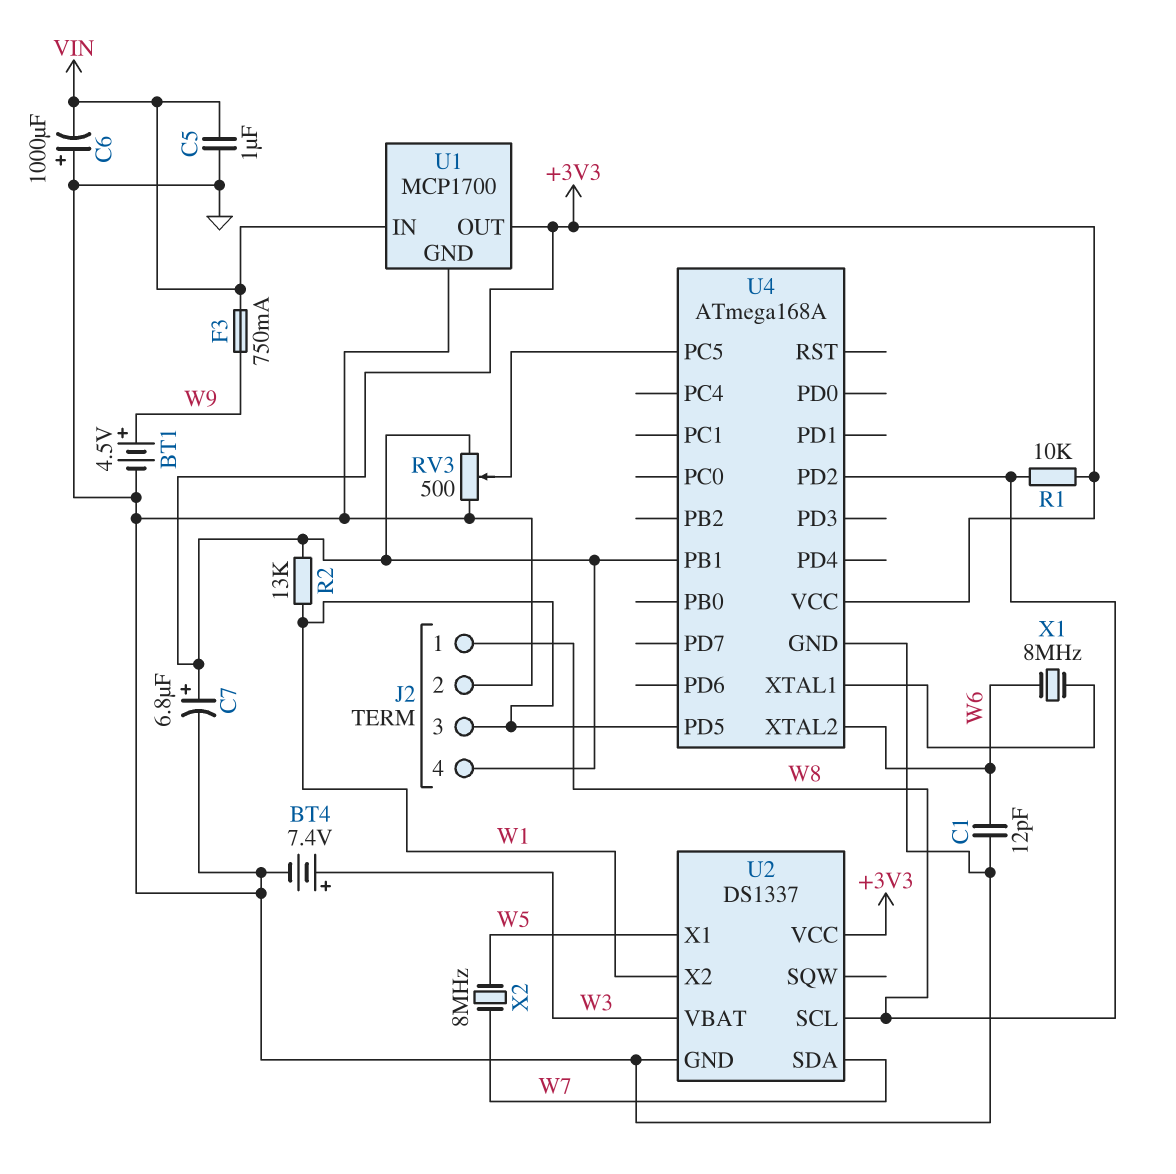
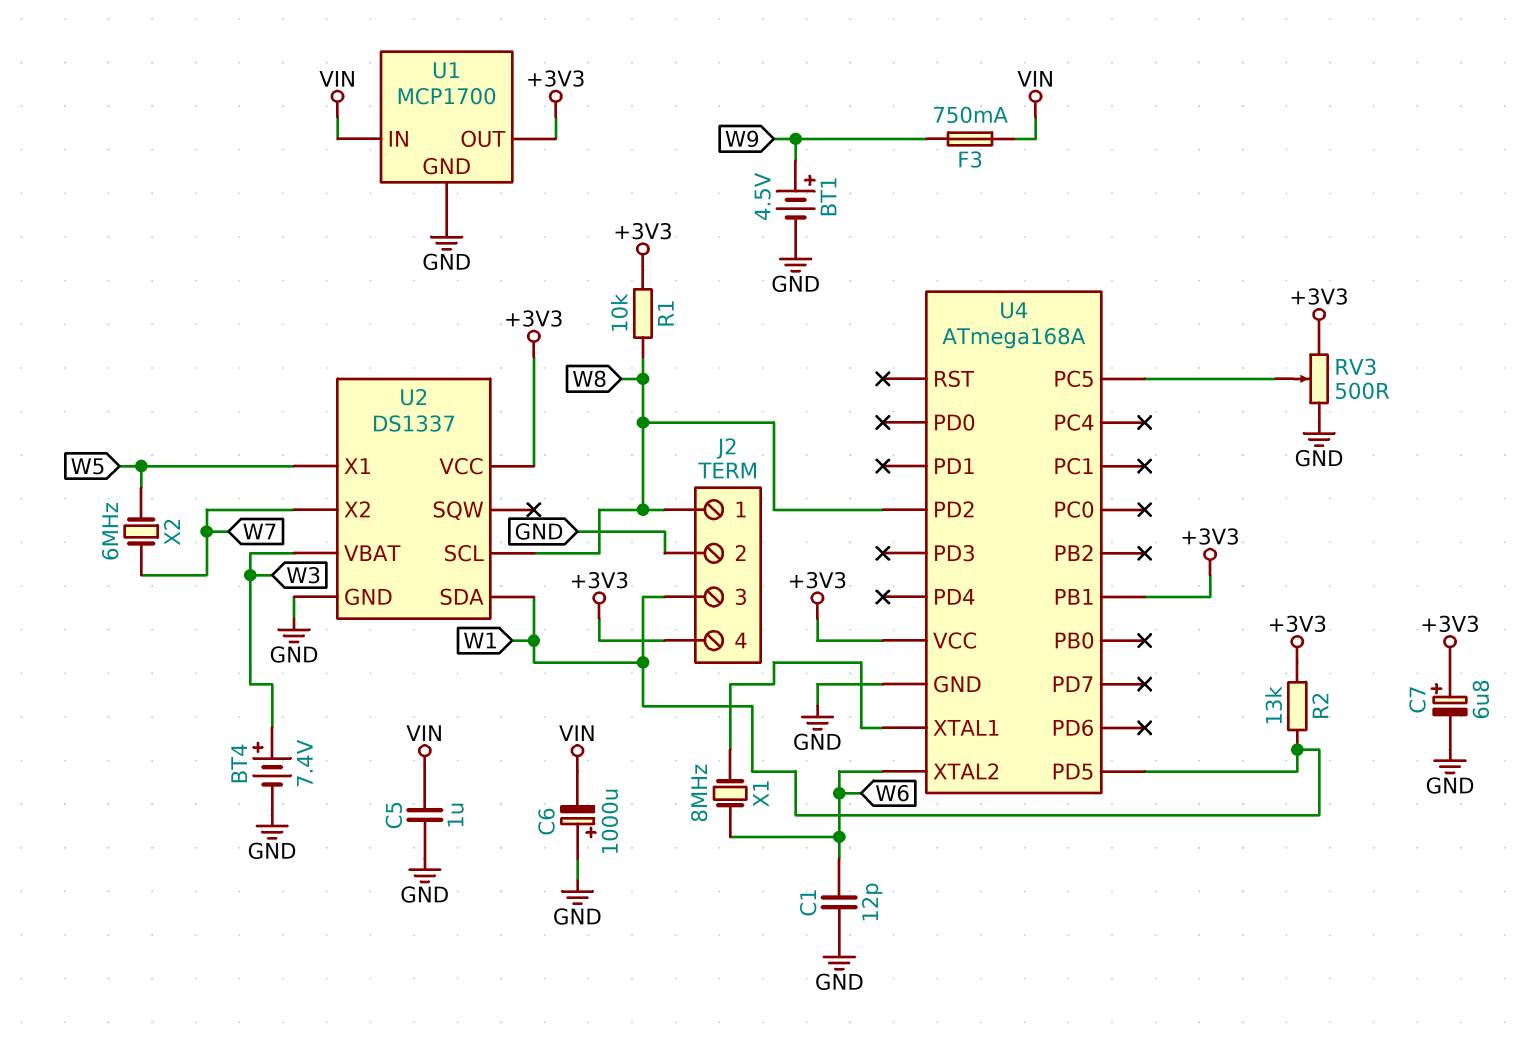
U2 pin SDA: W7 -> W1
U2 pin X2: W1 -> W7
X2: 8MHz (W5, W7) -> 6MHz (W5, W7)

